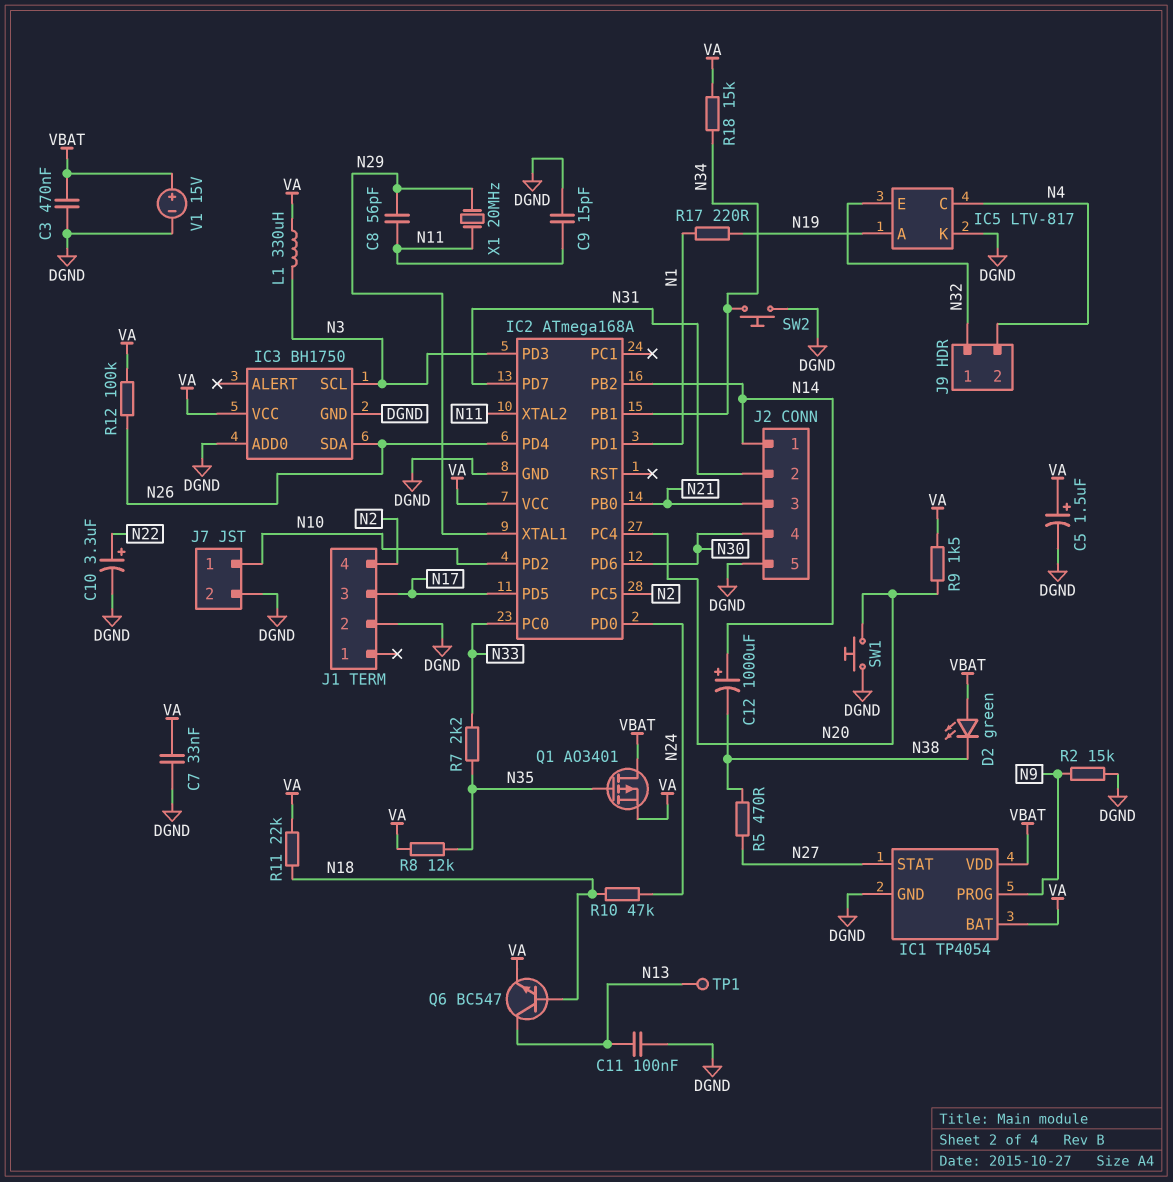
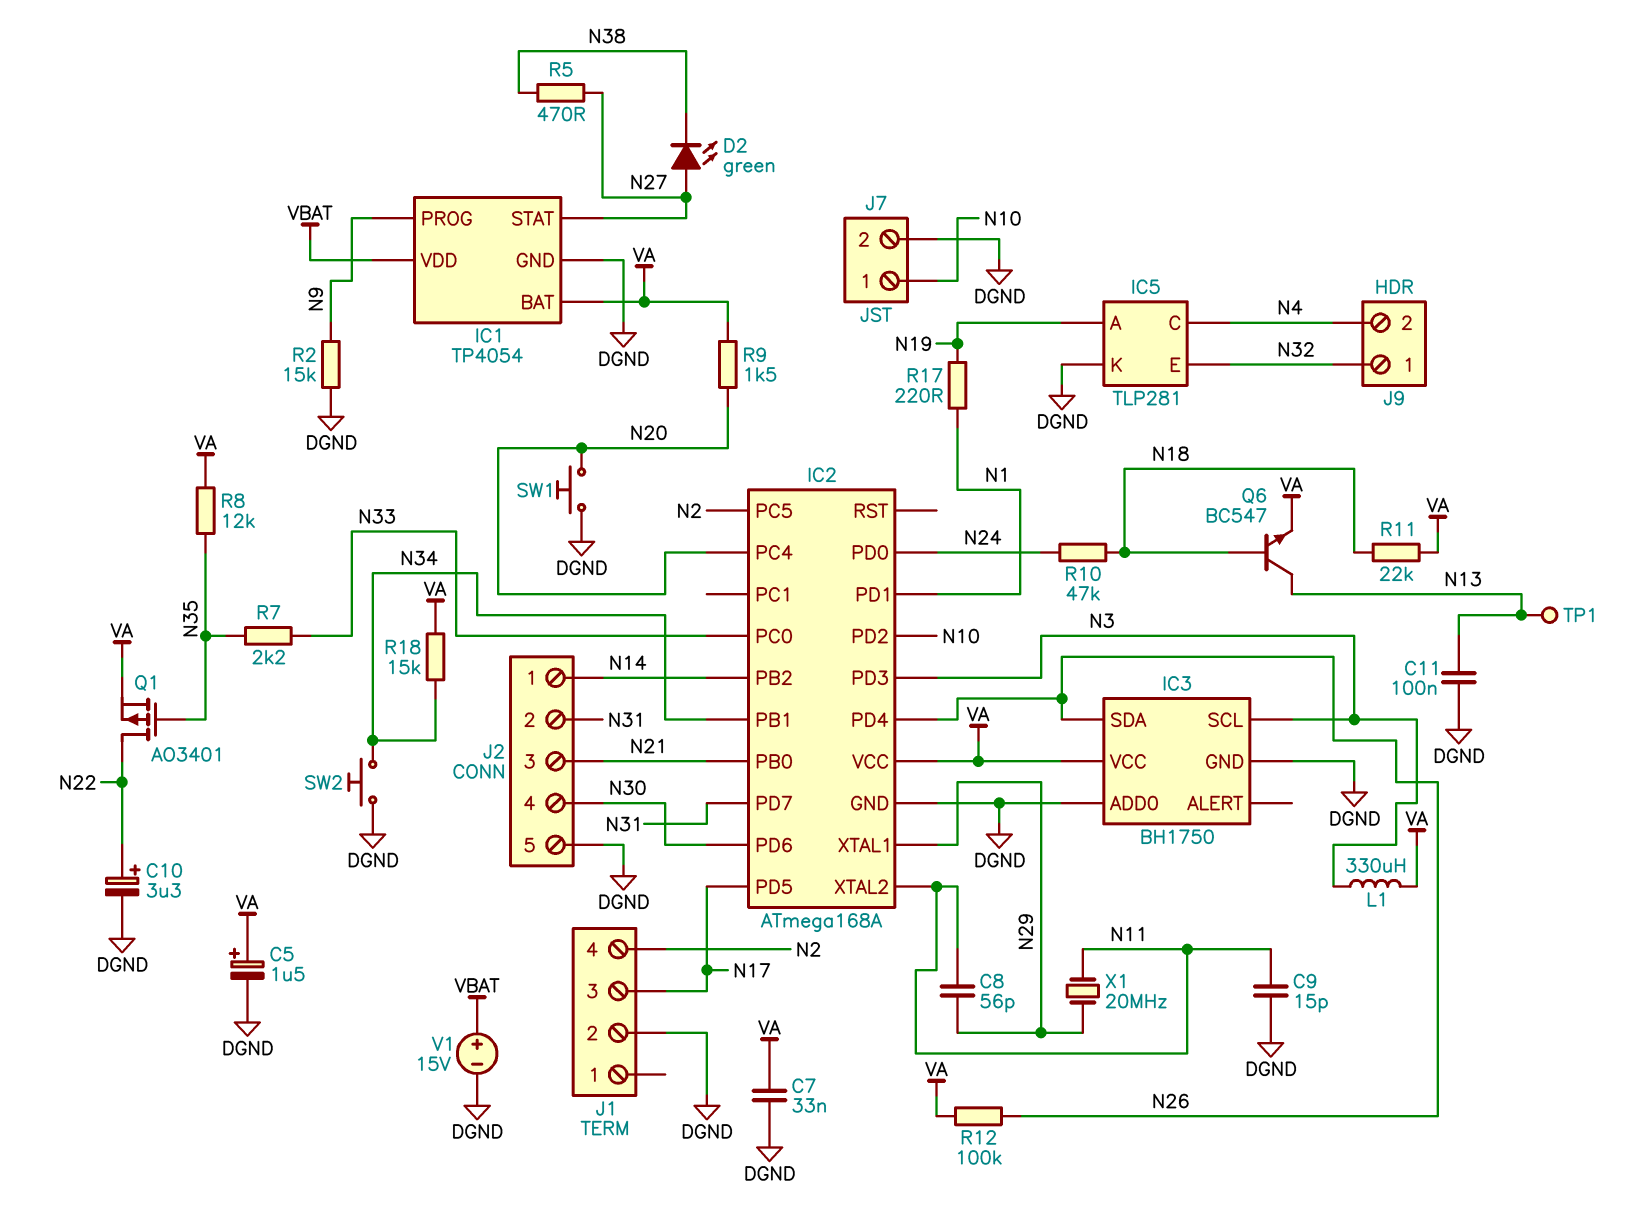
C3: 470nF (DGND, VBAT) -> none
C12: 1000uF (plus N14, minus N38) -> none
D2: LED green (A VBAT, K N38) -> LED green (A N27, K N38)
IC5: LTV-817 -> TLP281
Q1: PMOS AO3401 (G N35, D VBAT, S VA) -> PMOS AO3401 (G N35, D N22, S VA)

